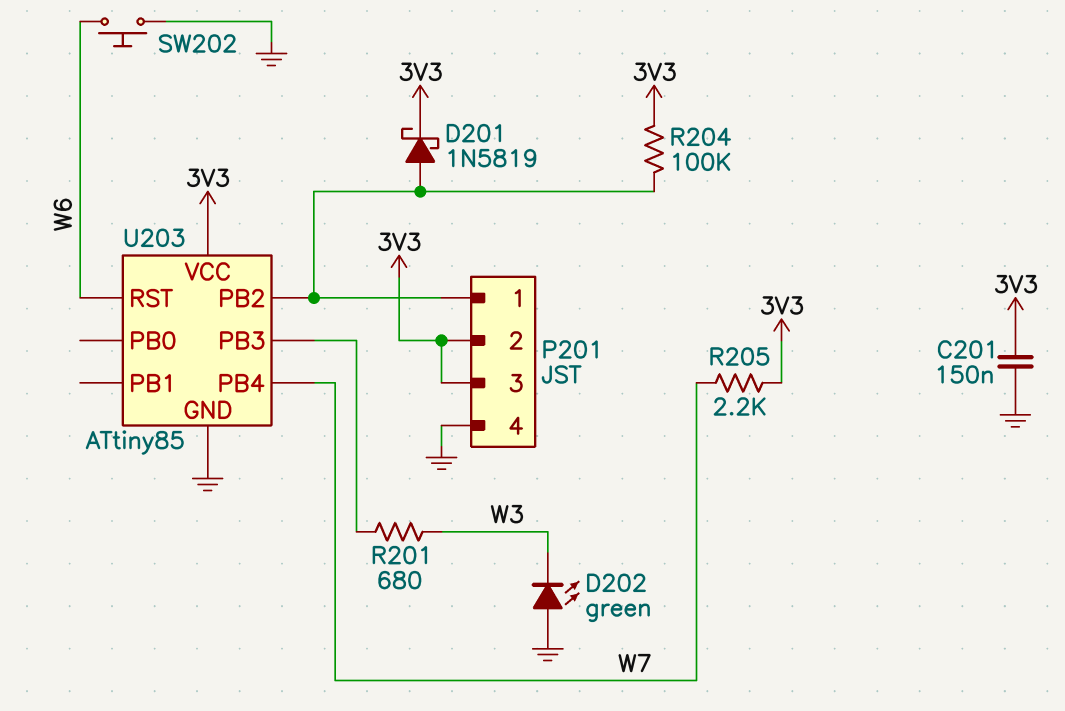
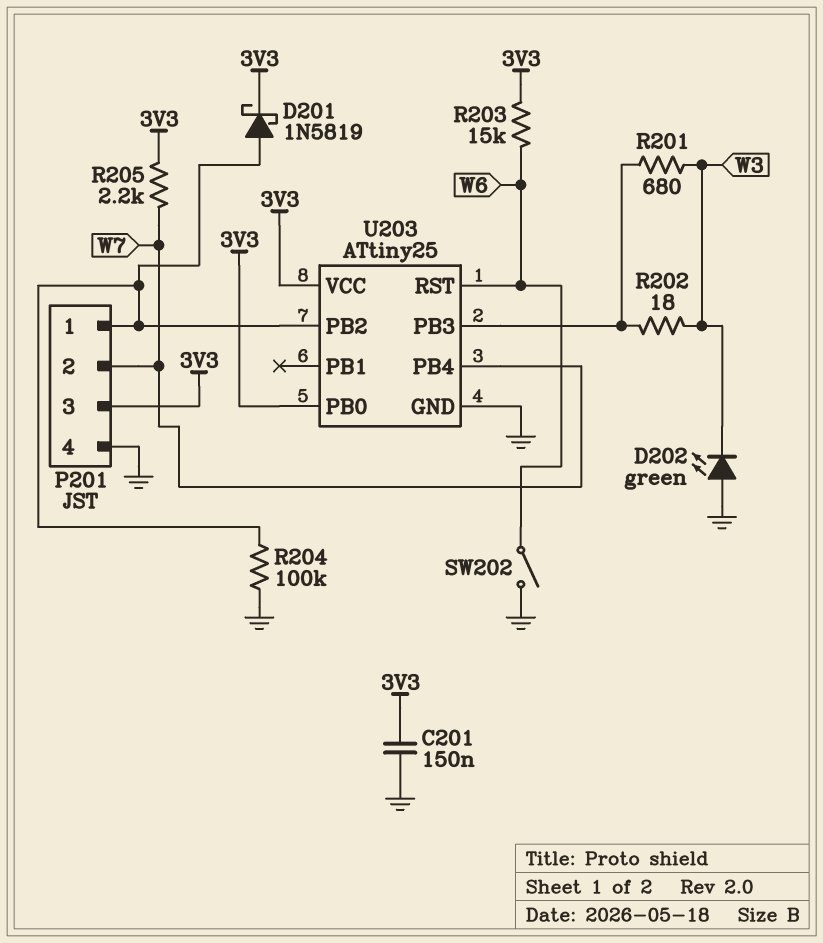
P201 pin 2: 3V3 -> W7
R202: none -> 18 (U203/PB3, W3)
R203: none -> 15k (3V3, W6)
R204: 100k (3V3, P201/1) -> 100k (GND, P201/1)
SW202: button (GND, W6) -> switch (GND, W6)
U203: ATtiny85 -> ATtiny25
U203 pin PB0: none -> 3V3

